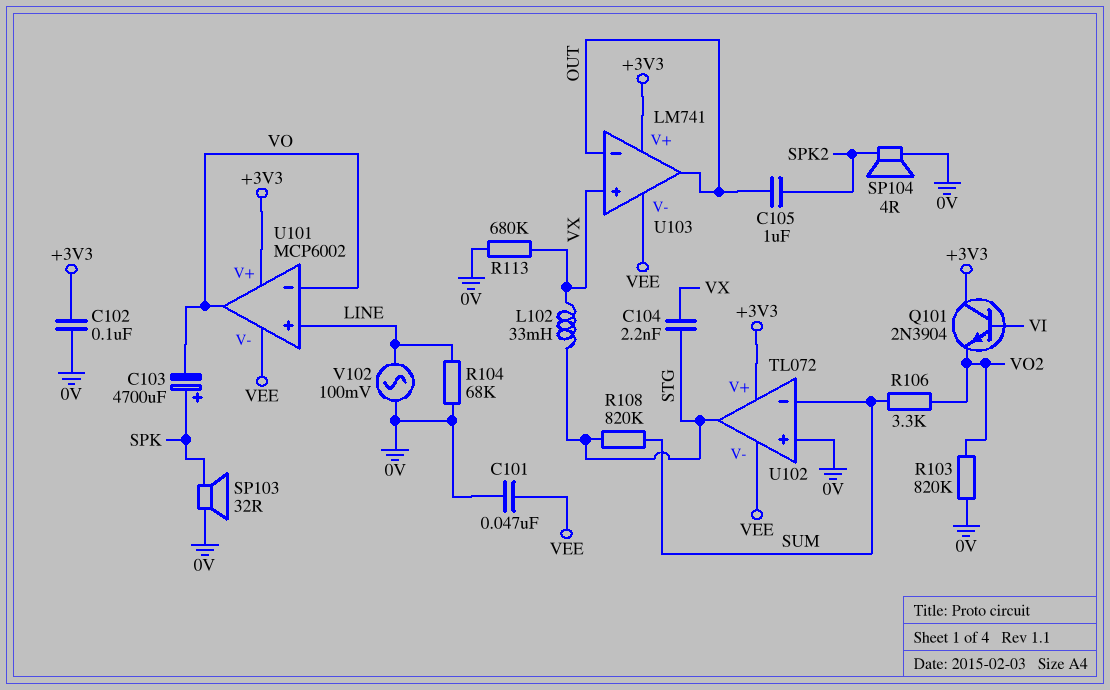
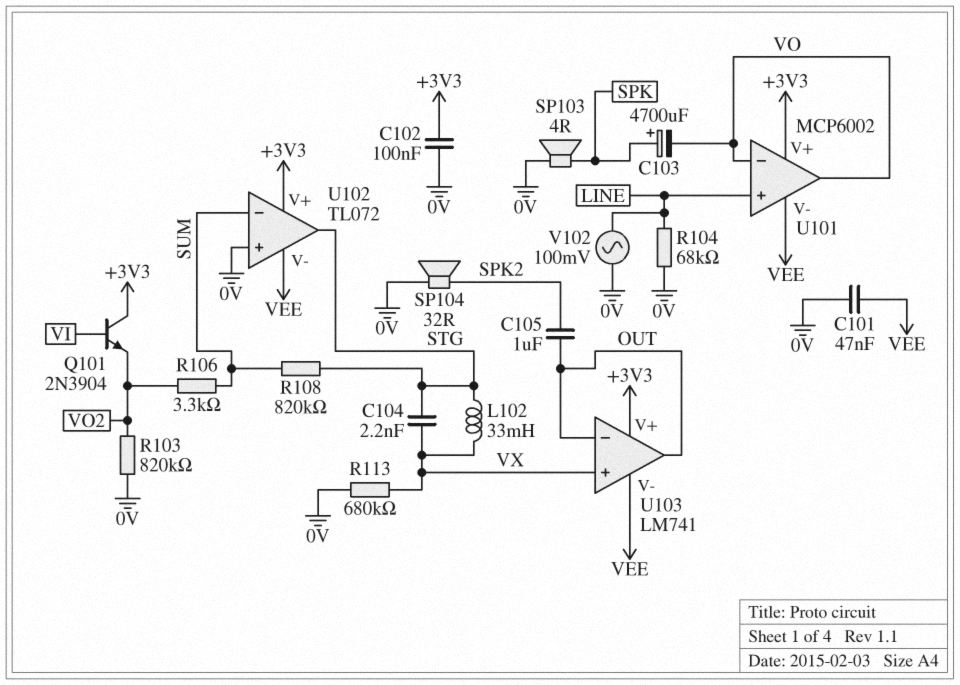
SP103: speaker 32R (0V, SPK) -> speaker 4R (0V, SPK)
SP104: speaker 4R (0V, SPK2) -> speaker 32R (0V, SPK2)

